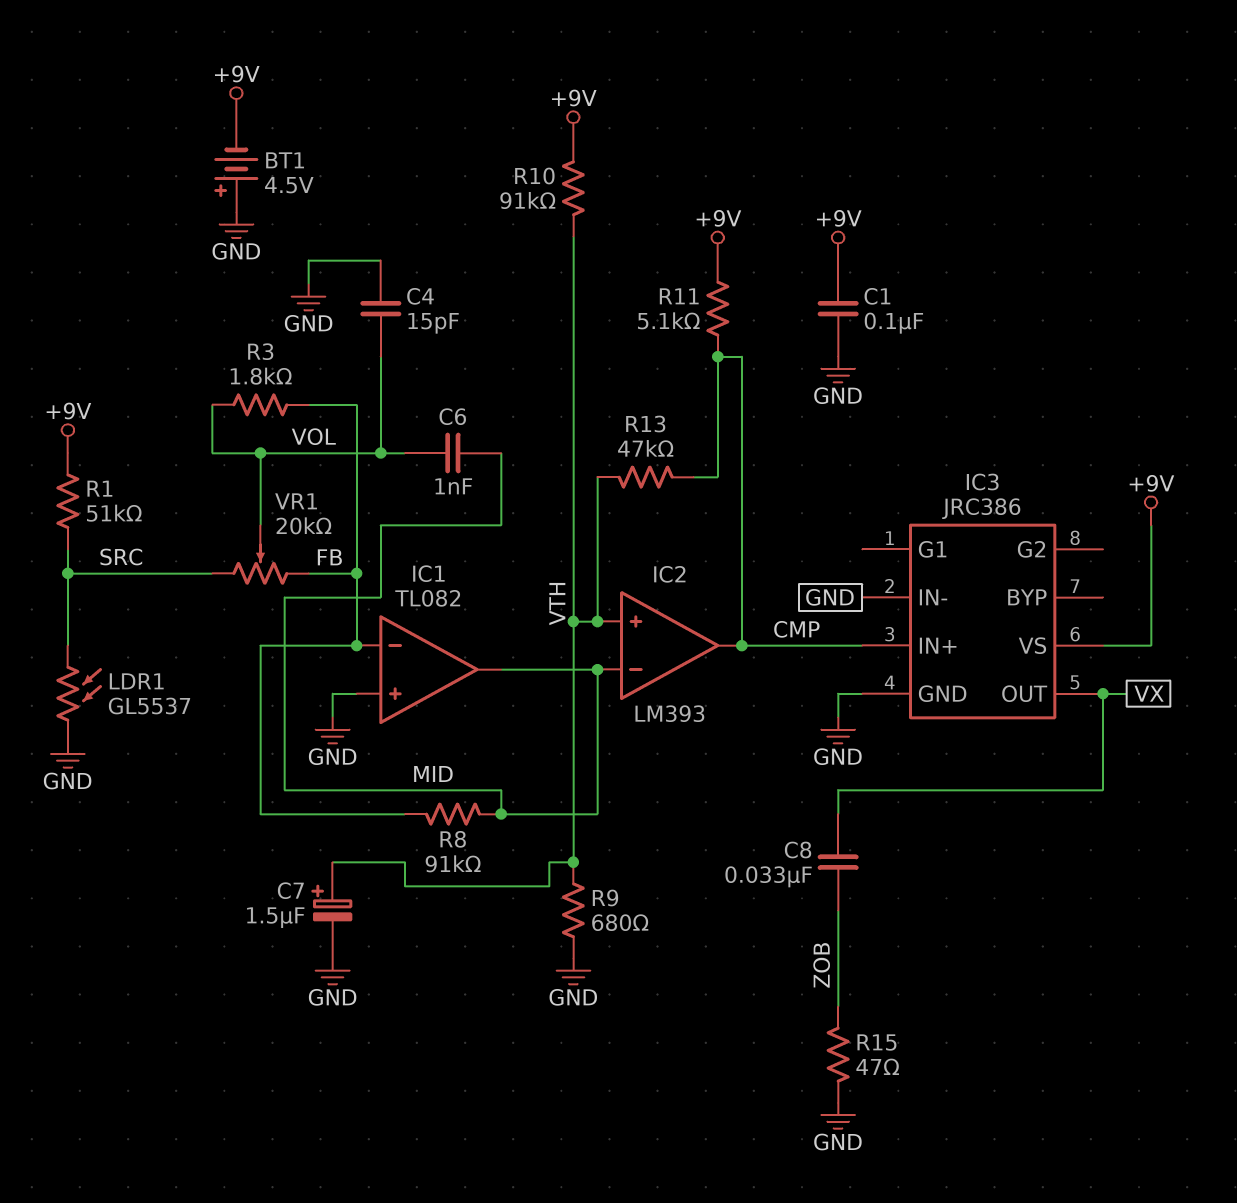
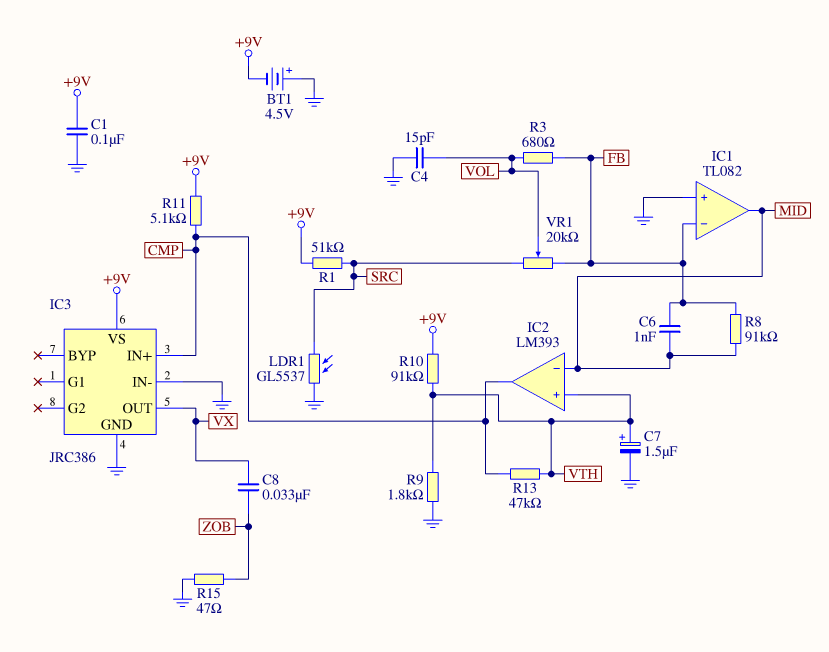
C6: 1nF (MID, VOL) -> 1nF (FB, MID)
R3: 1.8k (FB, VOL) -> 680 (FB, VOL)
R9: 680 (GND, VTH) -> 1.8k (GND, VTH)

